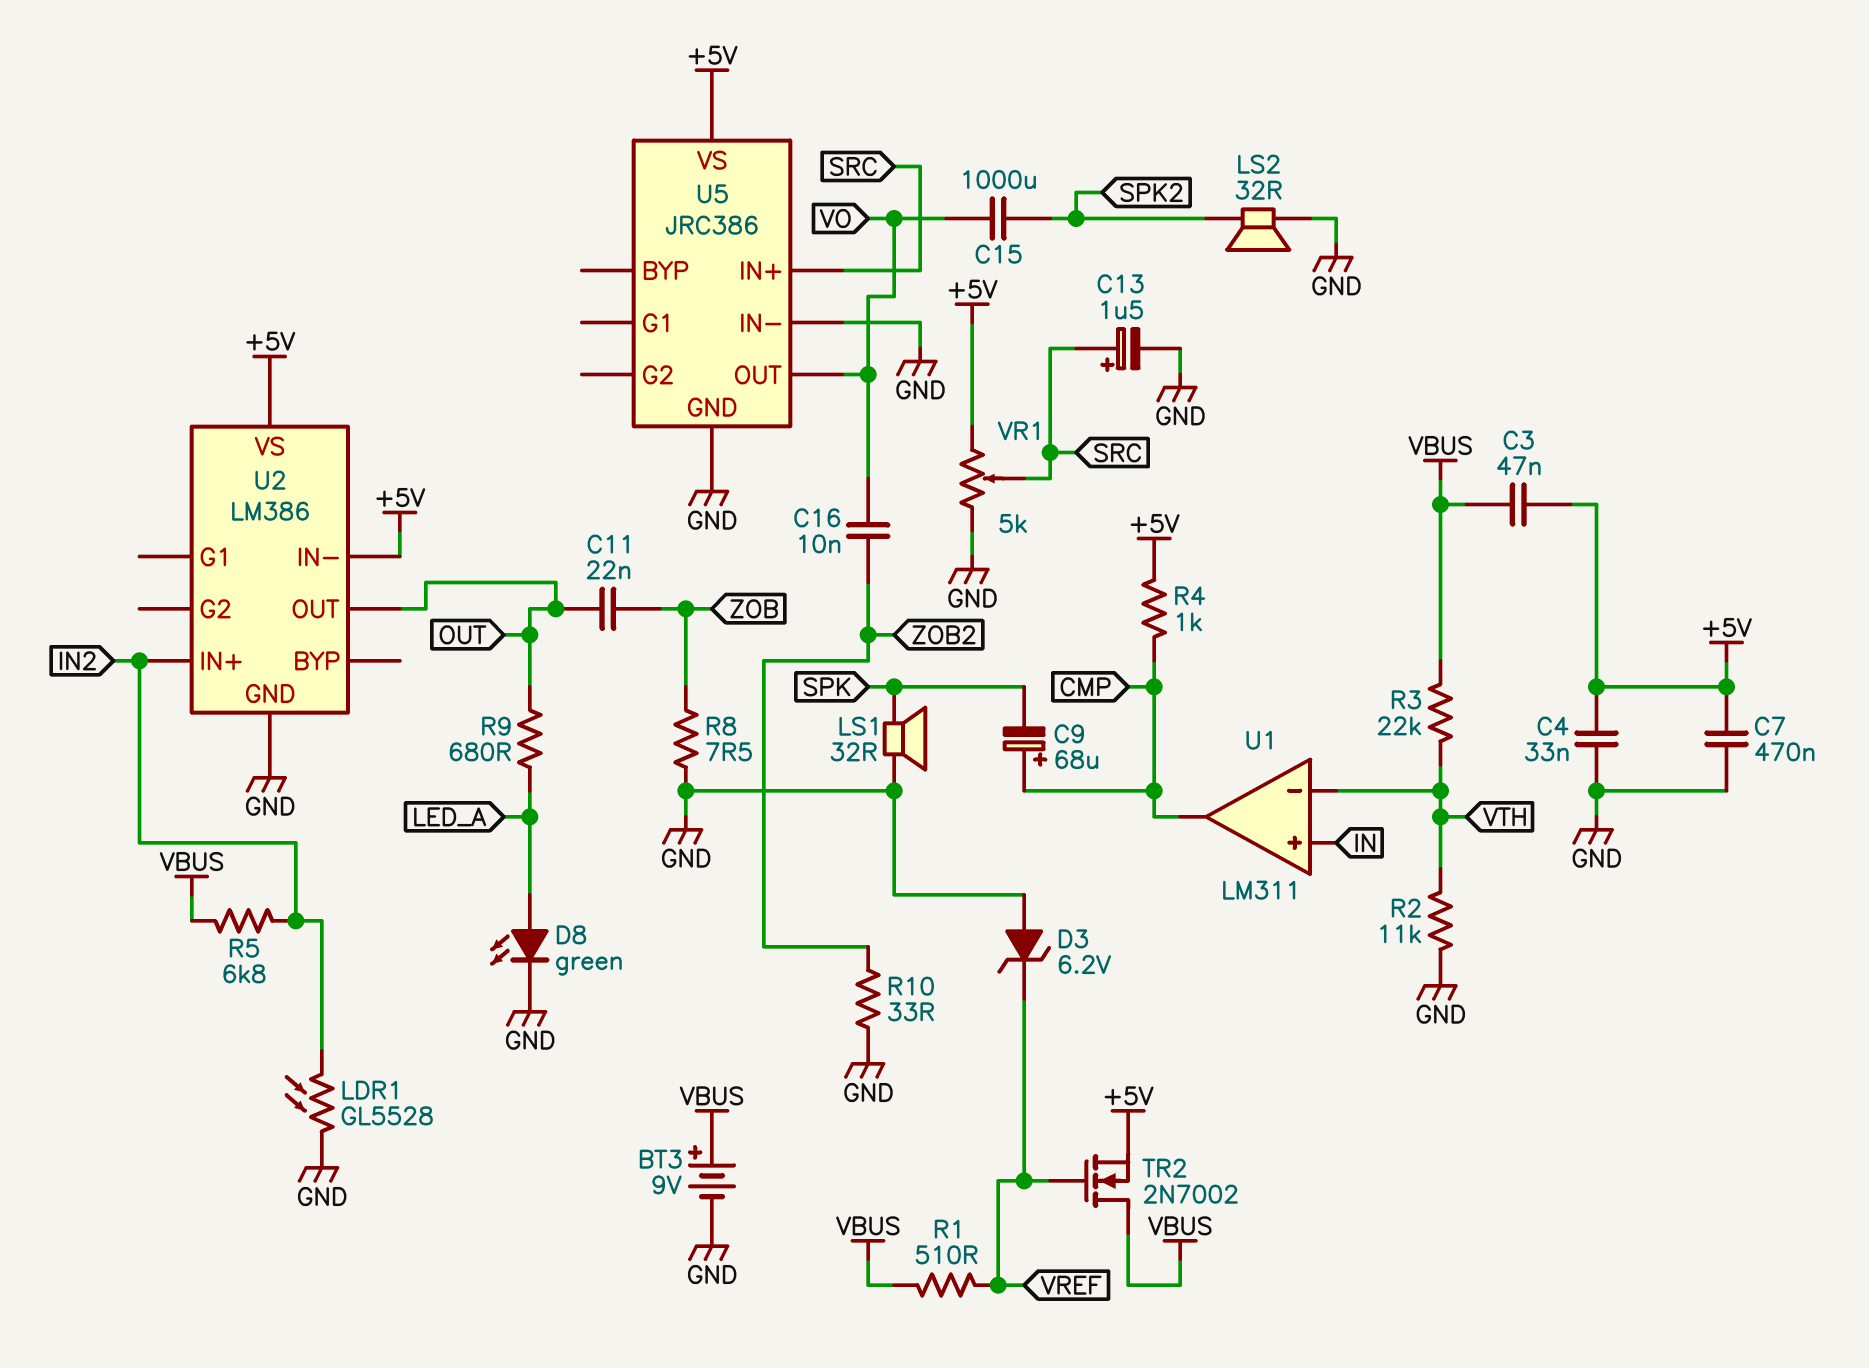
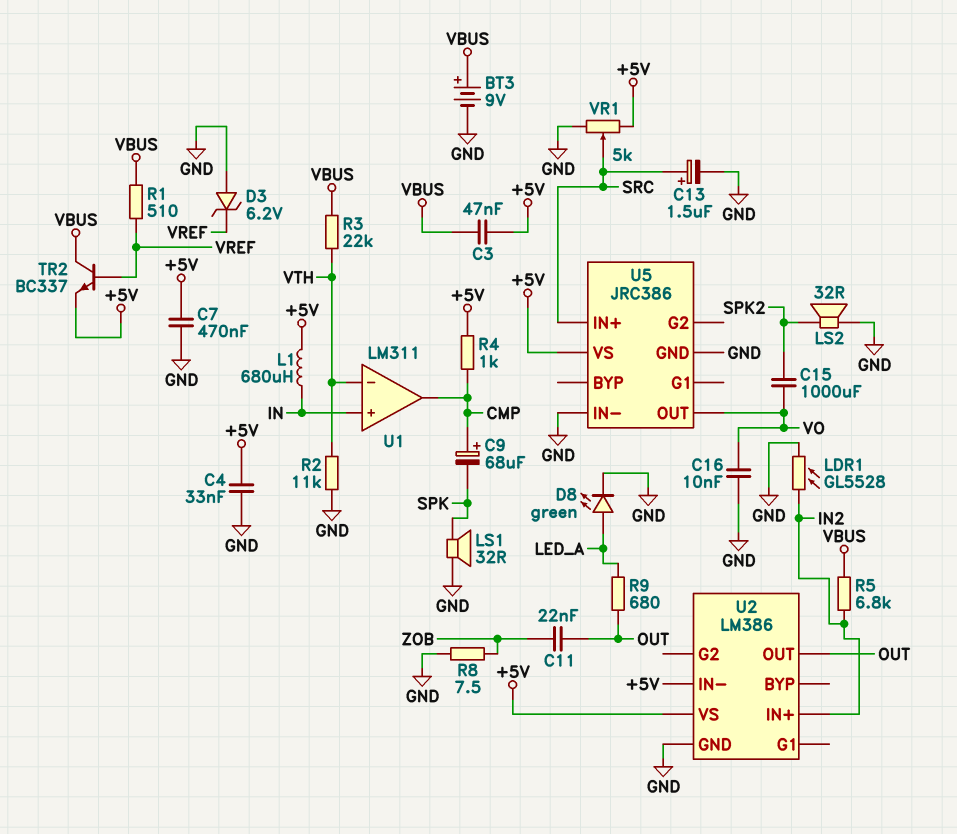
C16: 10nF (VO, ZOB2) -> 10nF (GND, VO)
L1: none -> 680uH (+5V, IN)
R10: 33 (GND, ZOB2) -> none
TR2: NMOS 2N7002 (G VREF, D VBUS, S +5V) -> NPN BC337 (B VREF, C VBUS, E +5V)

